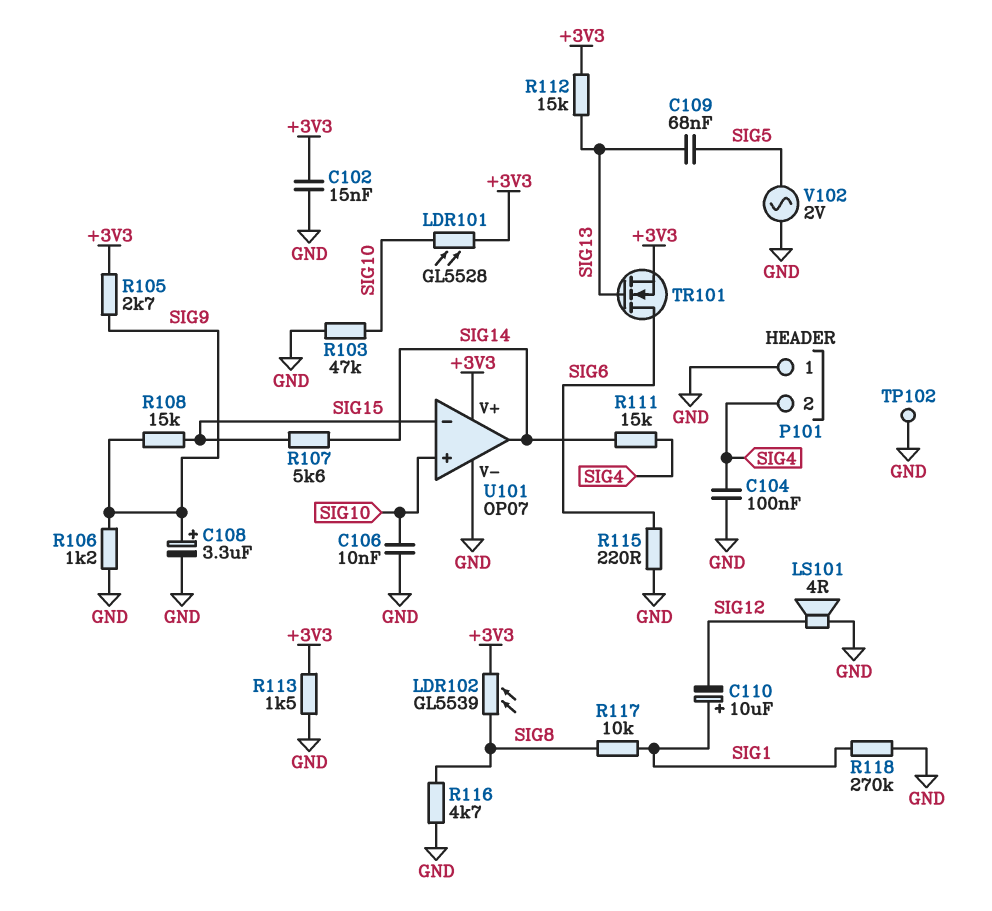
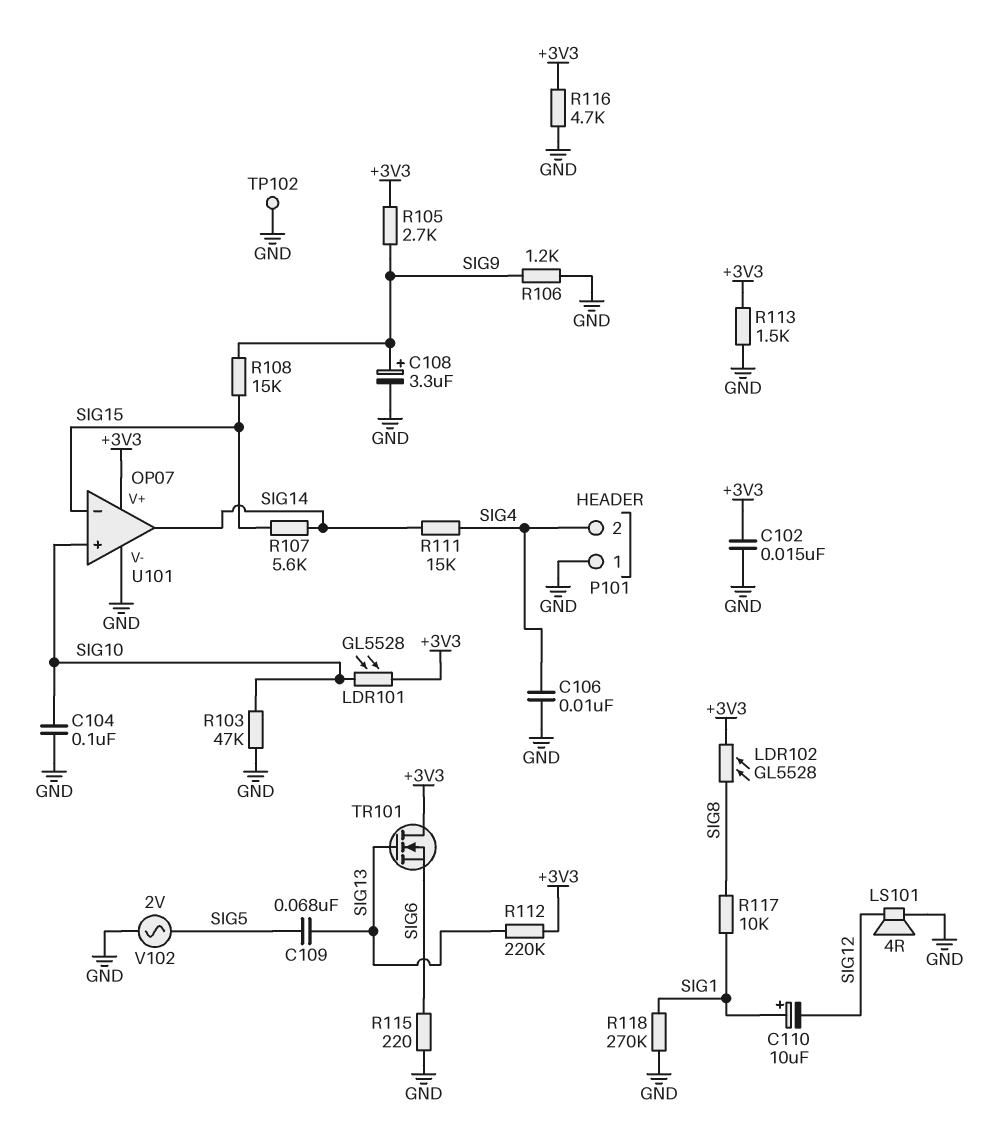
C104: 100nF (GND, SIG4) -> 100nF (GND, SIG10)
C106: 10nF (GND, SIG10) -> 10nF (GND, SIG4)
LDR102: GL5539 (+3V3, SIG8) -> GL5528 (+3V3, SIG8)
R112: 15k (+3V3, SIG13) -> 220k (+3V3, SIG13)
R116: 4.7k (GND, SIG8) -> 4.7k (+3V3, GND)
TR101: NMOS (G SIG13, D SIG6, S +3V3) -> NMOS (G SIG13, D +3V3, S SIG6)

